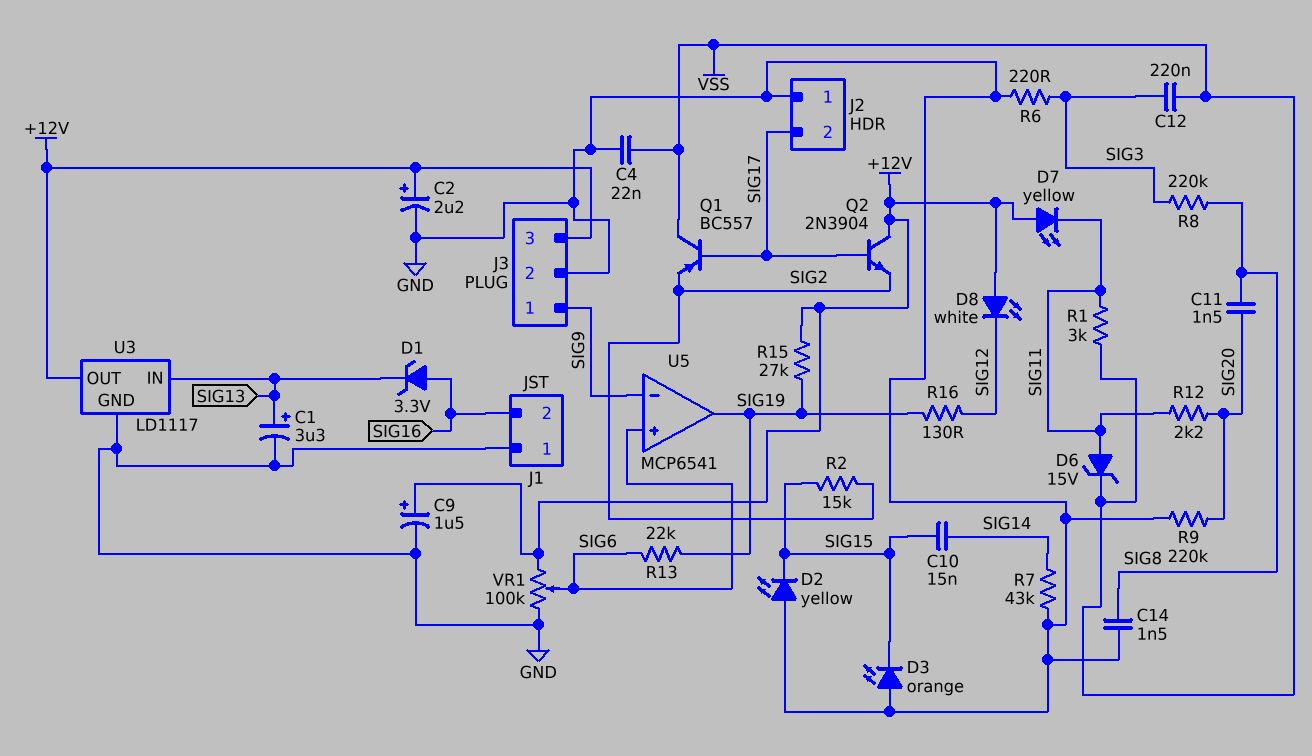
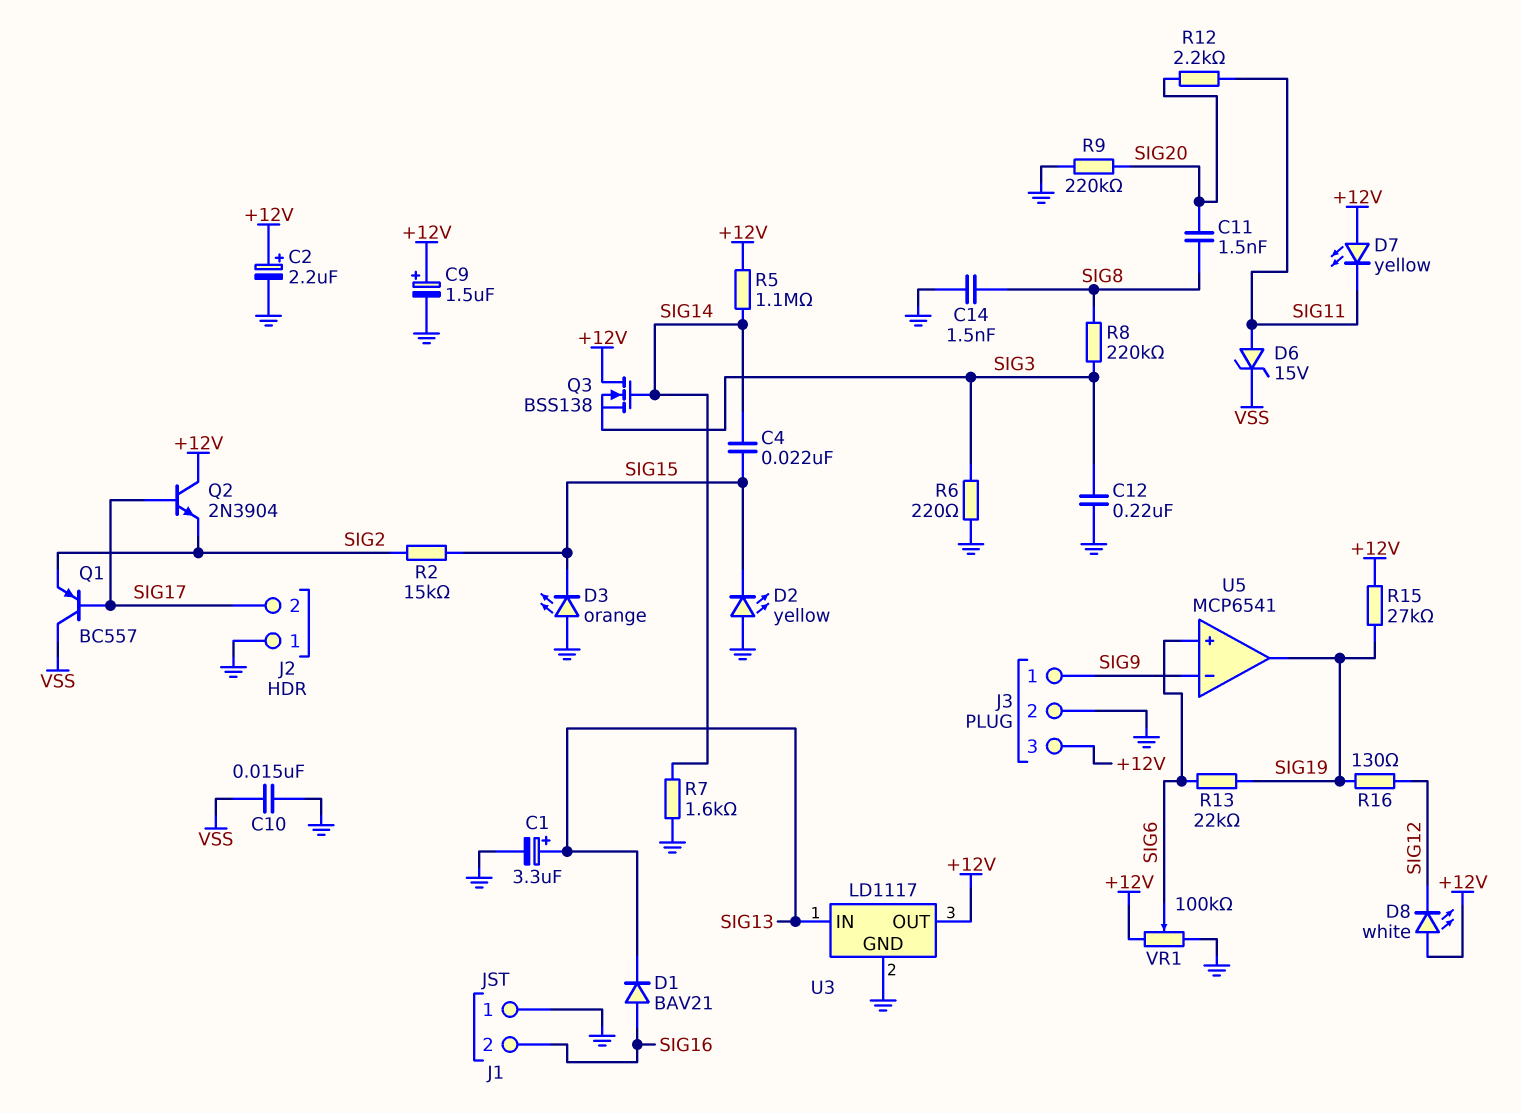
C4: 22nF (GND, VSS) -> 22nF (SIG14, SIG15)
C10: 15nF (SIG14, SIG15) -> 15nF (GND, VSS)
C12: 220nF (SIG3, VSS) -> 220nF (GND, SIG3)
D1: zener 3.3V (A SIG16, K SIG13) -> diode BAV21 (A SIG16, K SIG13)
Q3: none -> NMOS BSS138 (G SIG14, D +12V, S SIG3)
R1: 3k (SIG11, VSS) -> none
R5: none -> 1.1M (+12V, SIG14)
R7: 43k (GND, SIG14) -> 1.6k (GND, SIG14)

